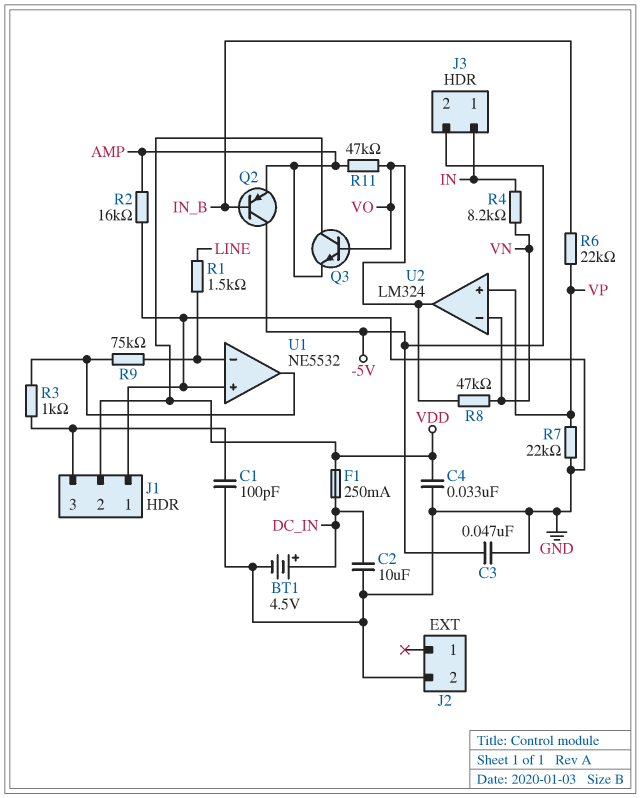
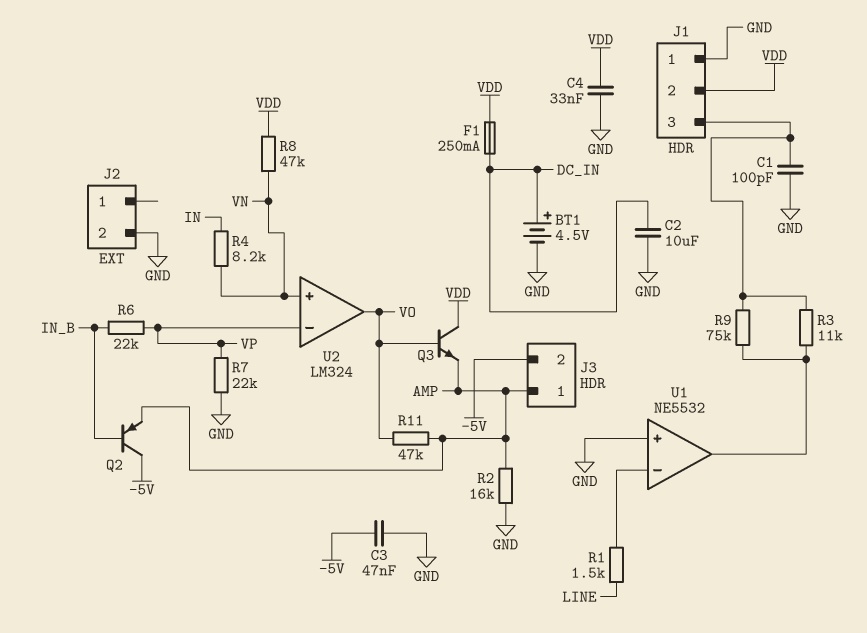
J3 pin 1: IN -> AMP
R3: 1k (J1/3, U1/out) -> 11k (J1/3, U1/out)
R8: 47k (VN, VO) -> 47k (VDD, VN)
R9: 75k (U1/in-, U1/out) -> 75k (J1/3, U1/out)
U2 pin in+: VP -> VN
U2 pin in-: VN -> VP

